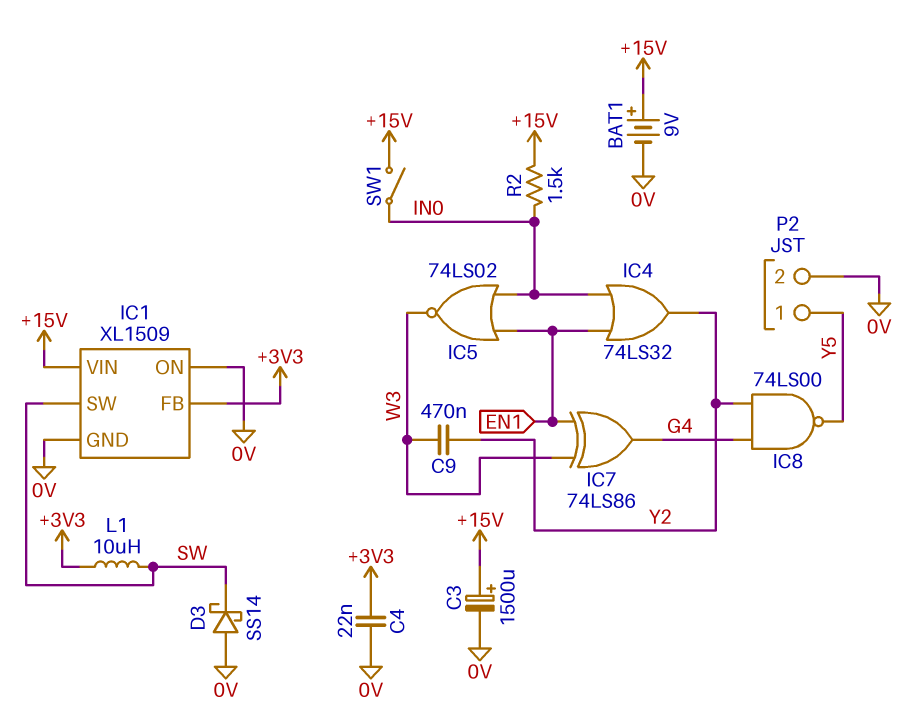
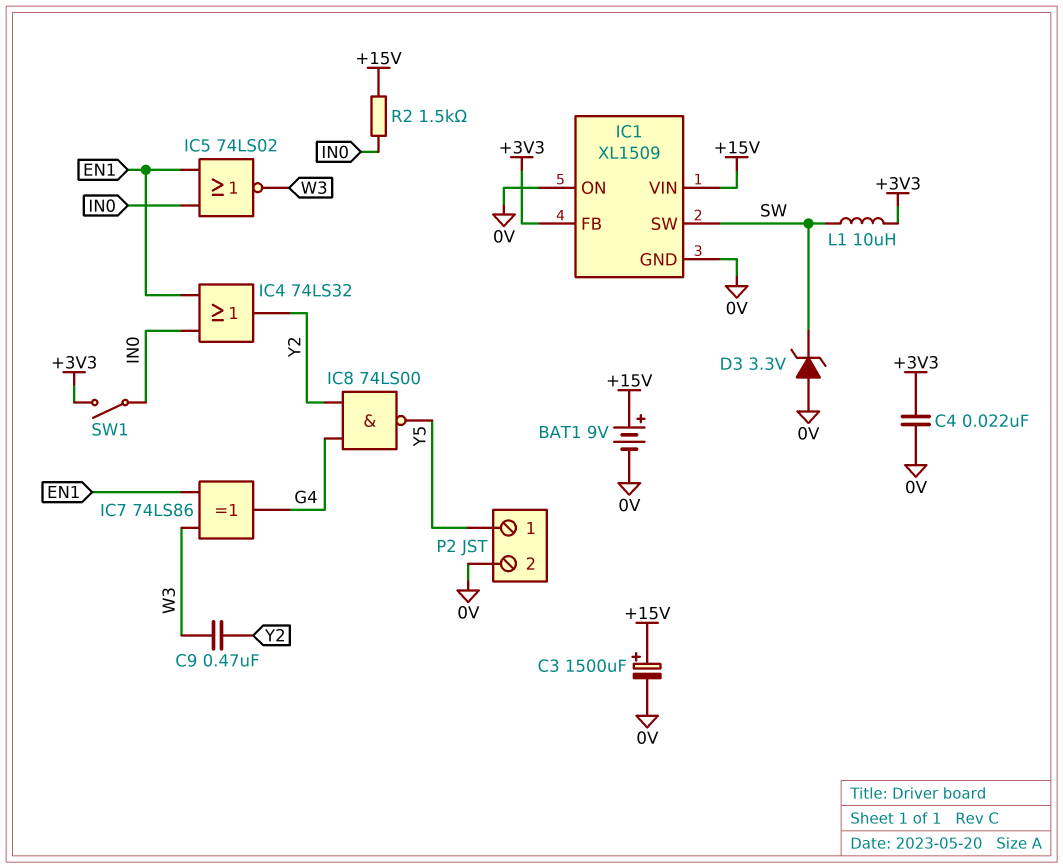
D3: schottky SS14 (A 0V, K SW) -> zener 3.3V (A 0V, K SW)
SW1: switch (+15V, IN0) -> switch (+3V3, IN0)

